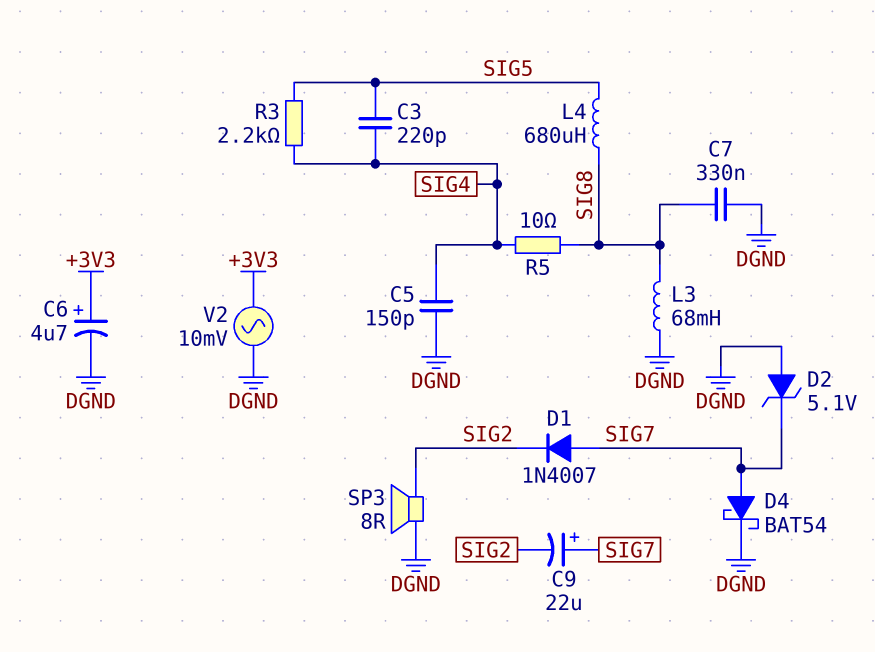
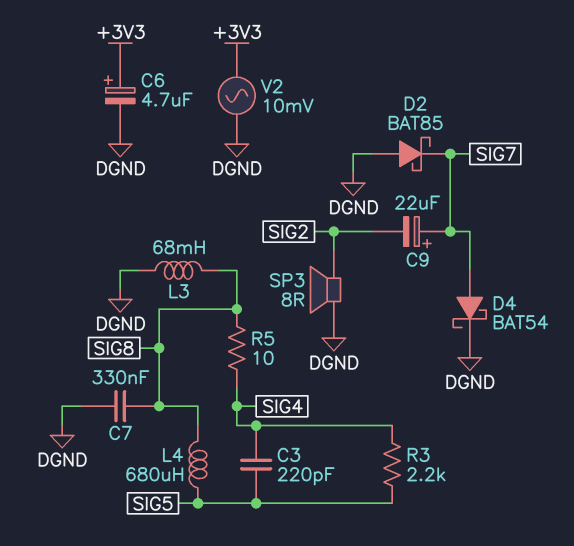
C5: 150pF (DGND, SIG4) -> none
D1: diode 1N4007 (A SIG7, K SIG2) -> none
D2: zener 5.1V (A DGND, K SIG7) -> schottky BAT85 (A DGND, K SIG7)

